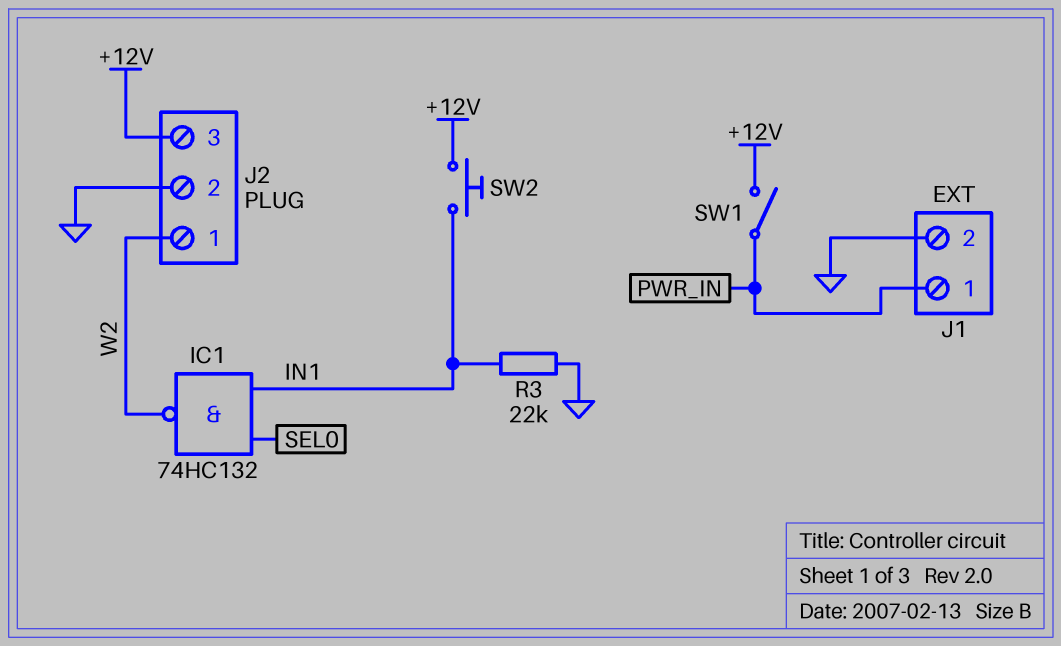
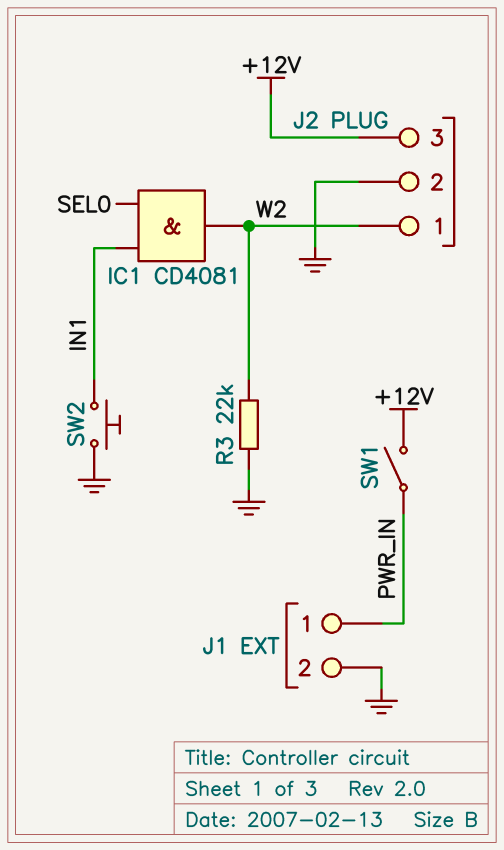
IC1: NAND 74HC132 (in IN1, in SEL0, out W2) -> AND CD4081 (in IN1, in SEL0, out W2)
R3: 22k (GND, IN1) -> 22k (GND, W2)
SW2: button (+12V, IN1) -> button (GND, IN1)

